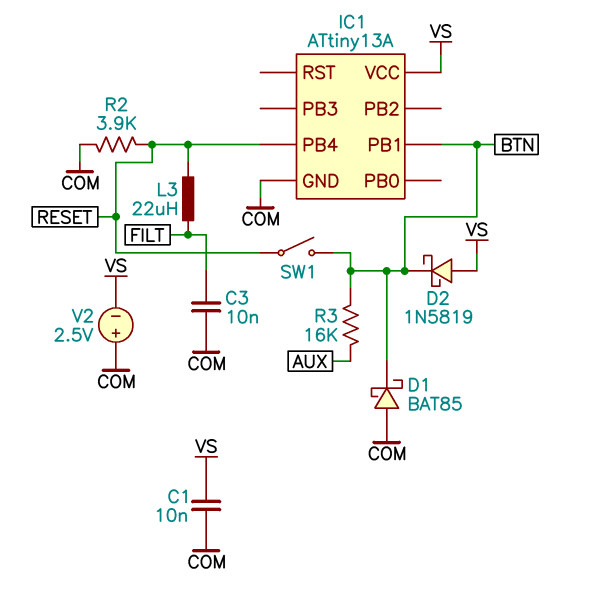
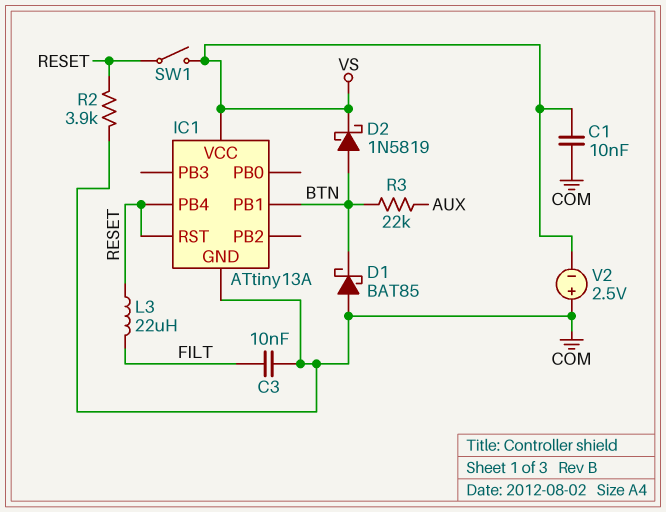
D2: schottky 1N5819 (A VS, K BTN) -> schottky 1N5819 (A BTN, K VS)
IC1 pin RST: none -> RESET
R3: 16k (AUX, BTN) -> 22k (AUX, BTN)
SW1: switch (BTN, RESET) -> switch (RESET, VS)

